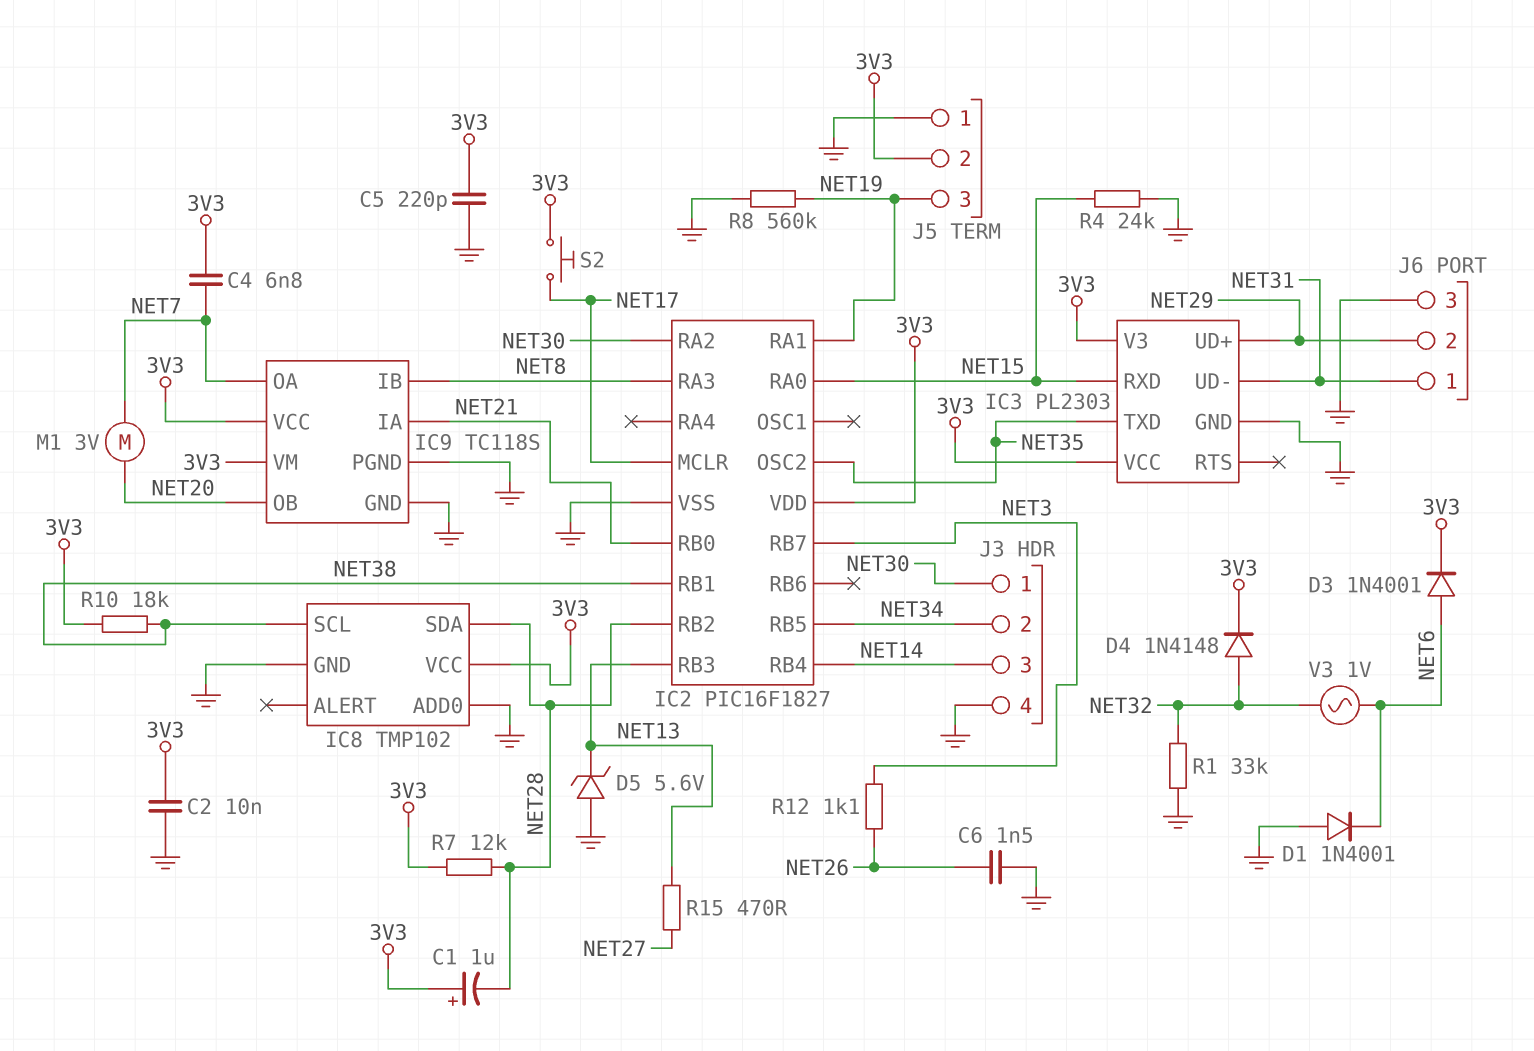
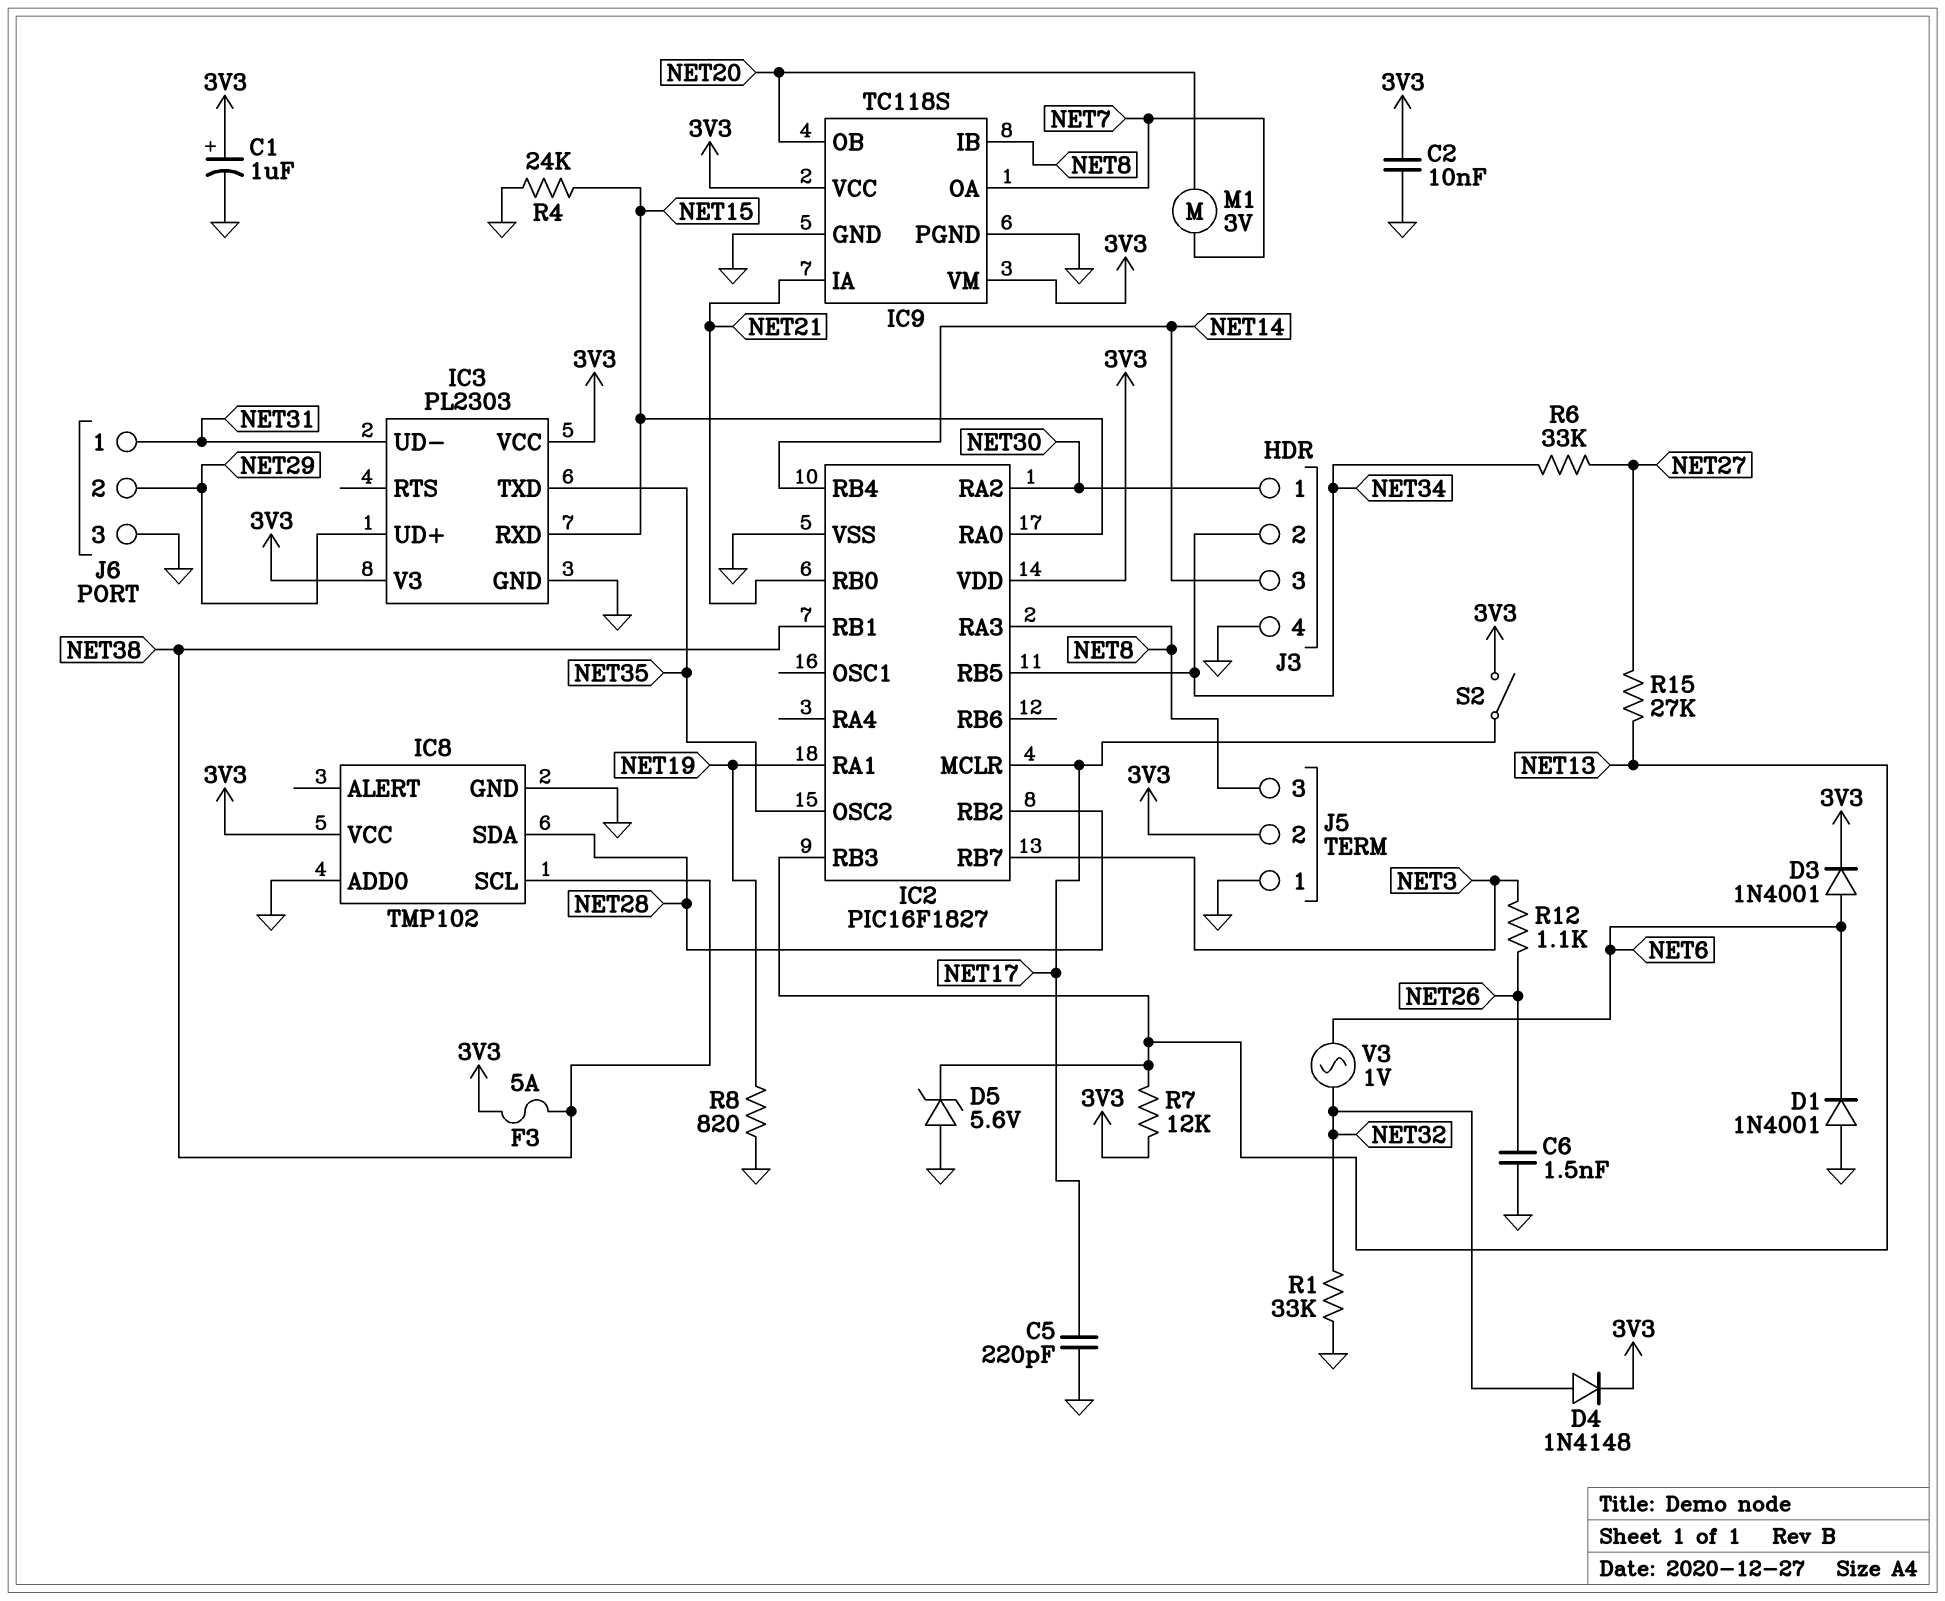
C1: 1uF (plus 3V3, minus NET28) -> 1uF (plus 3V3, minus GND)
C4: 6.8nF (3V3, NET7) -> none
C5: 220pF (3V3, GND) -> 220pF (GND, NET17)
F3: none -> 5A (3V3, NET38)
J5 pin 3: NET19 -> NET8
R6: none -> 33k (NET27, NET34)
R7: 12k (3V3, NET28) -> 12k (3V3, NET13)
R8: 560k (GND, NET19) -> 820 (GND, NET19)
R10: 18k (3V3, NET38) -> none
R15: 470 (NET13, NET27) -> 27k (NET13, NET27)
S2: button (3V3, NET17) -> switch (3V3, NET17)

